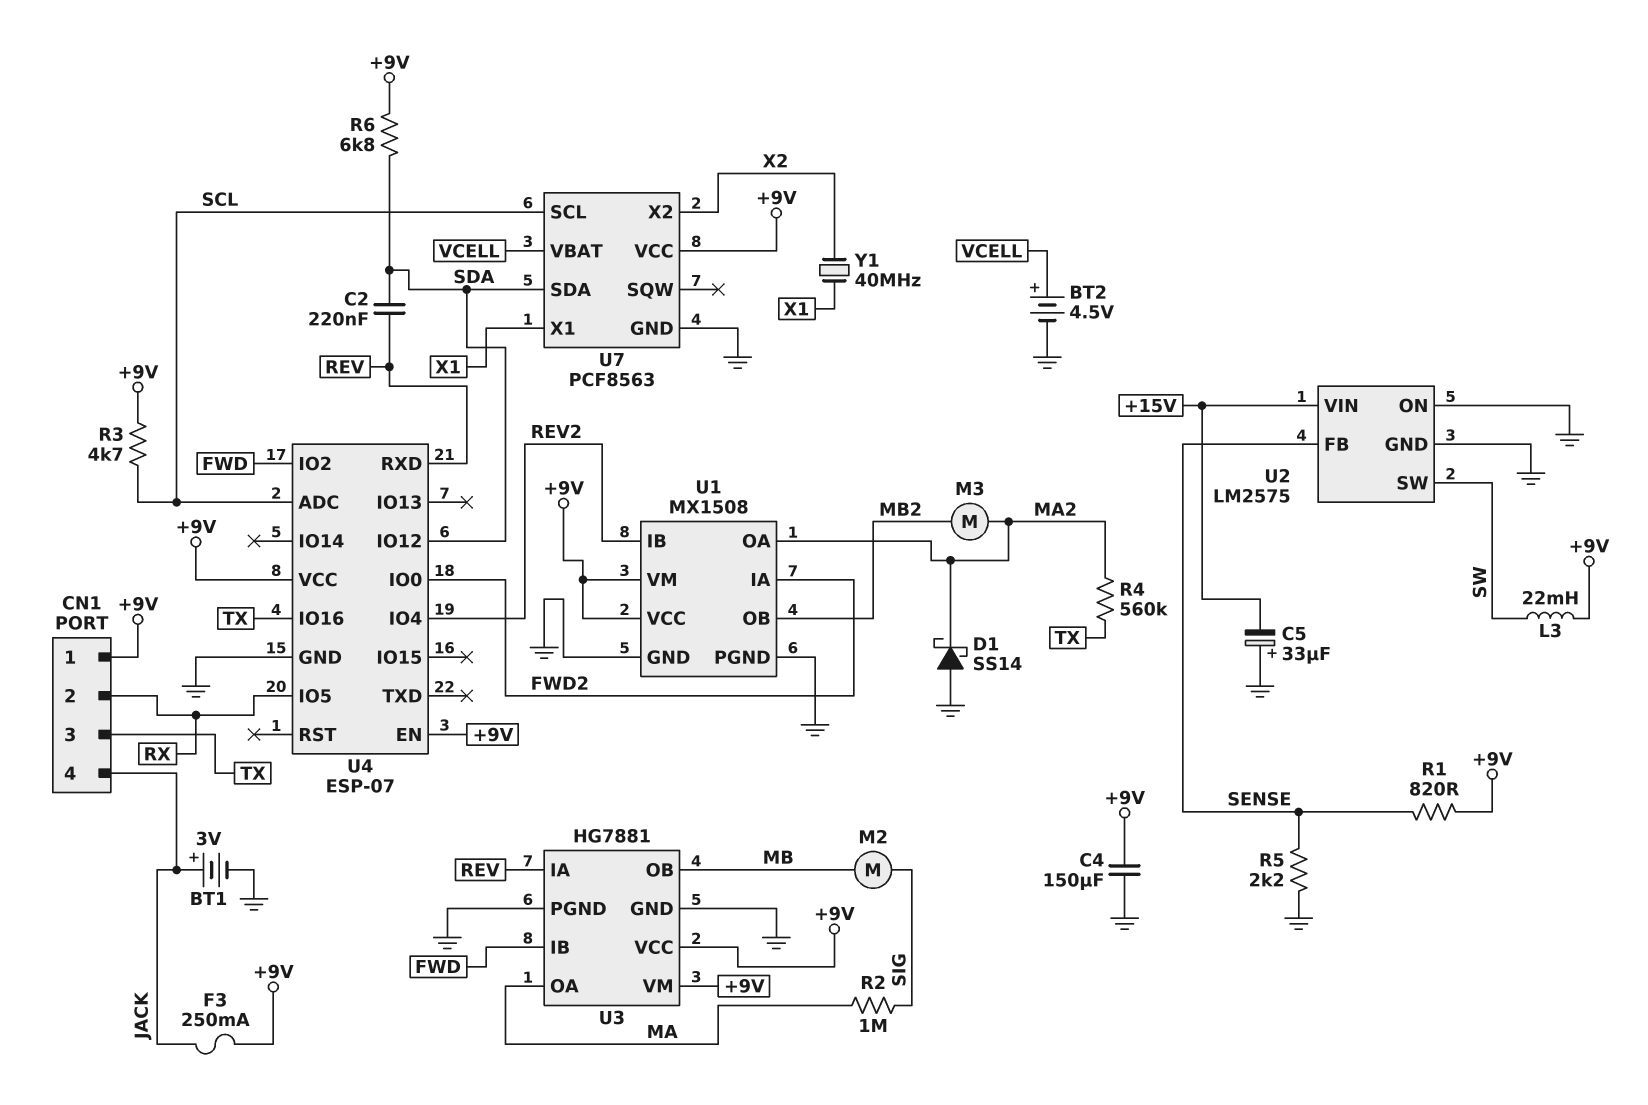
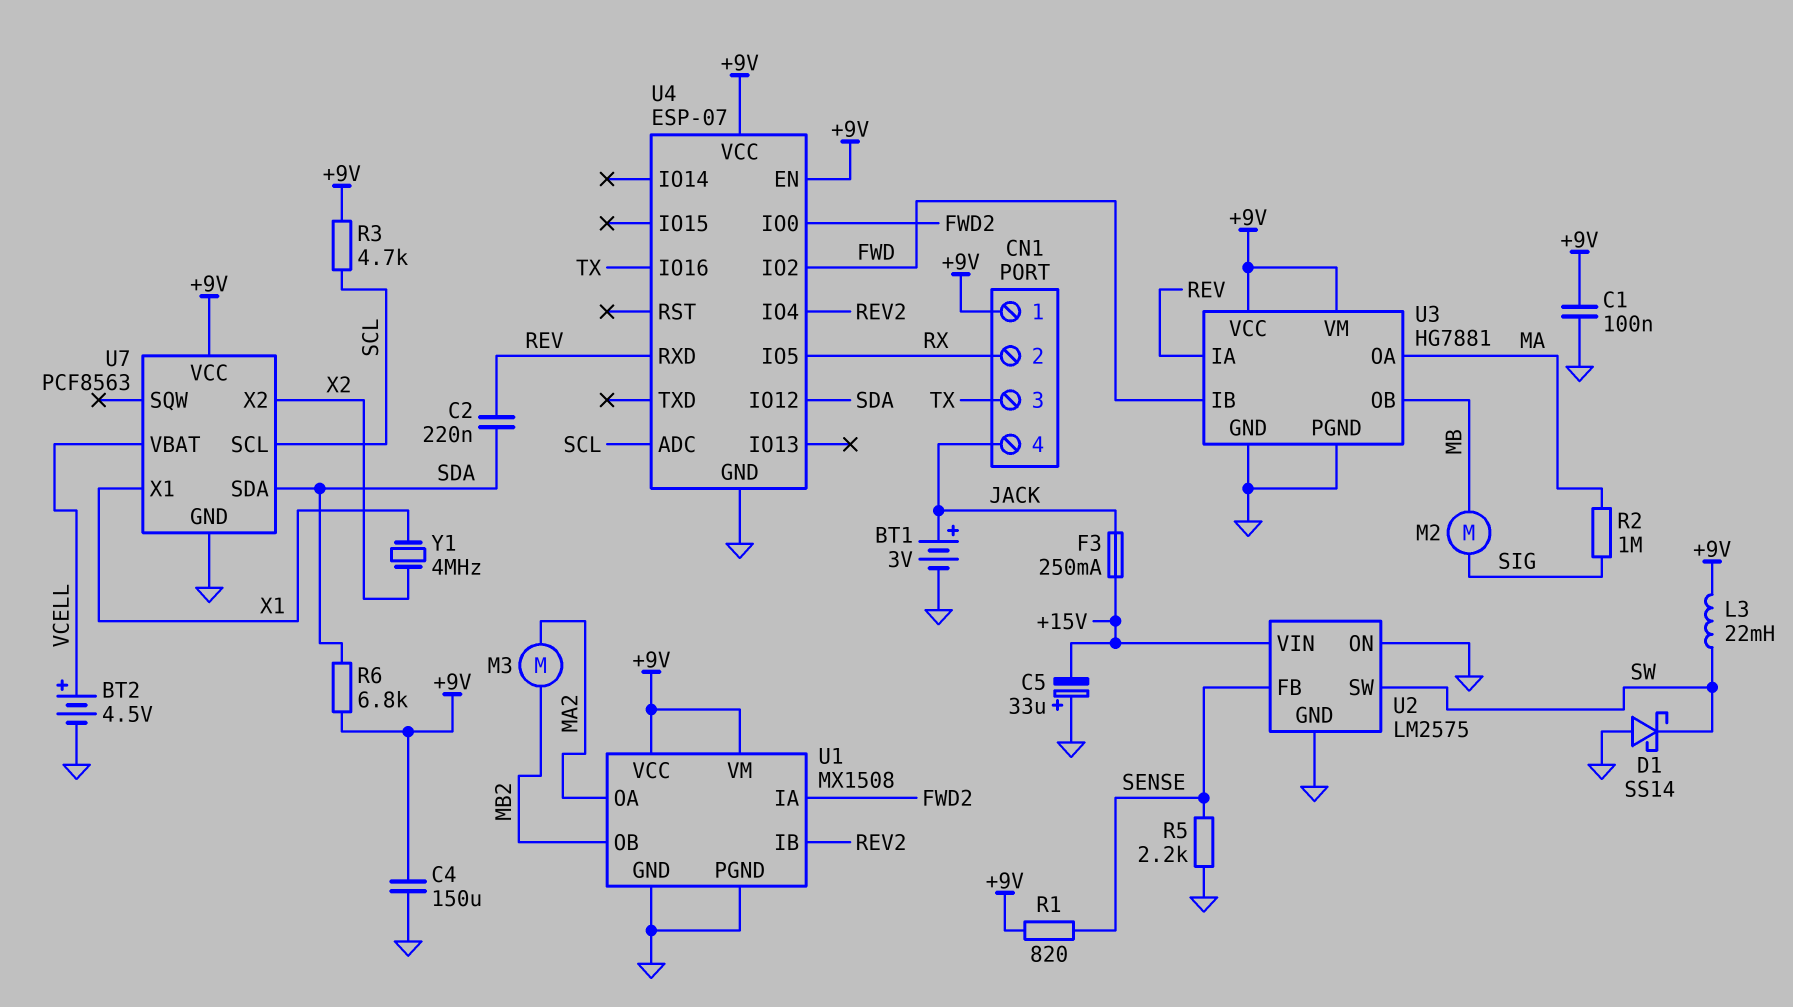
C1: none -> 100nF (+9V, GND)
D1: schottky SS14 (A GND, K MA2) -> schottky SS14 (A GND, K SW)
F3: 250mA (+9V, JACK) -> 250mA (+15V, JACK)
R4: 560k (MA2, TX) -> none
Y1: 40MHz (X1, X2) -> 4MHz (X1, X2)

